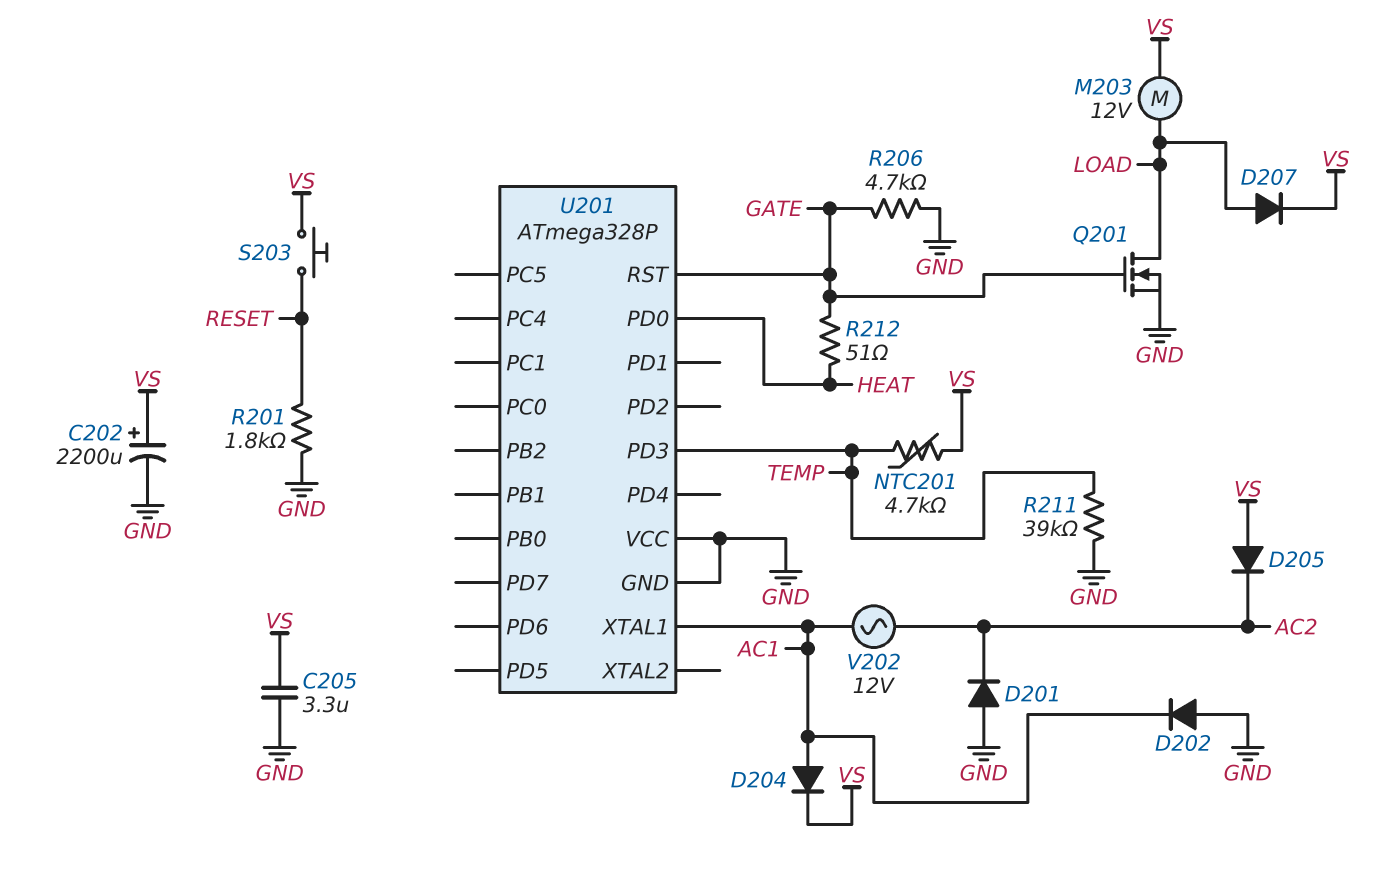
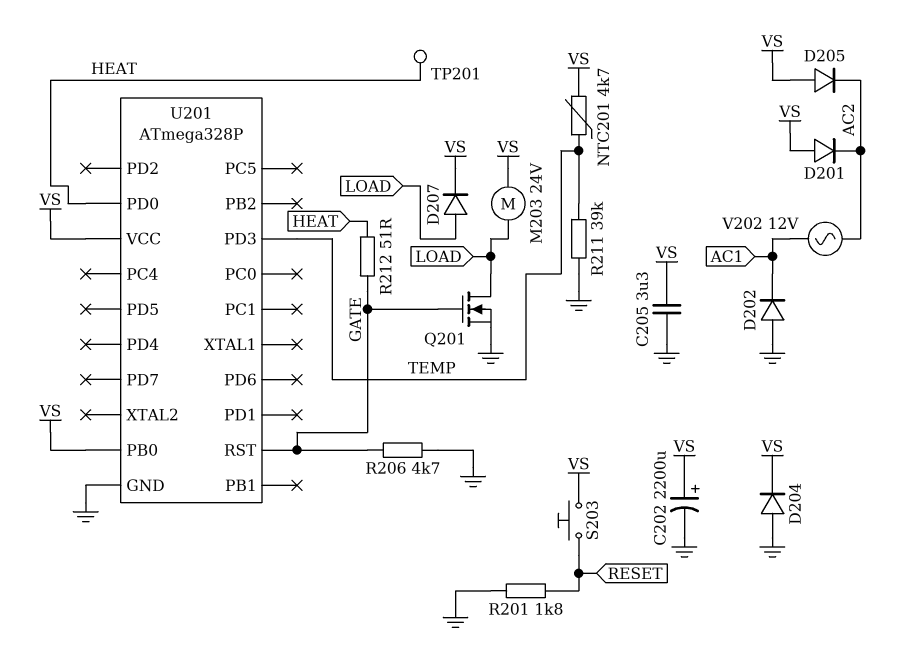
D201: diode (A GND, K AC2) -> diode (A VS, K AC2)
D204: diode (A AC1, K VS) -> diode (A GND, K VS)
M203: motor 12V (LOAD, VS) -> motor 24V (LOAD, VS)
TP201: none -> test point (HEAT)
U201 pin PB0: none -> VS
U201 pin VCC: GND -> VS
U201 pin XTAL1: AC1 -> none

